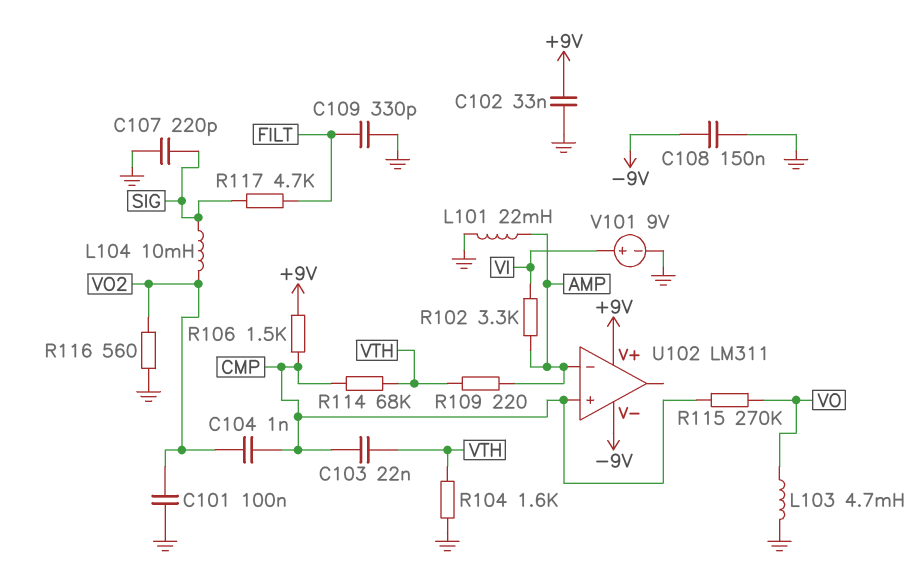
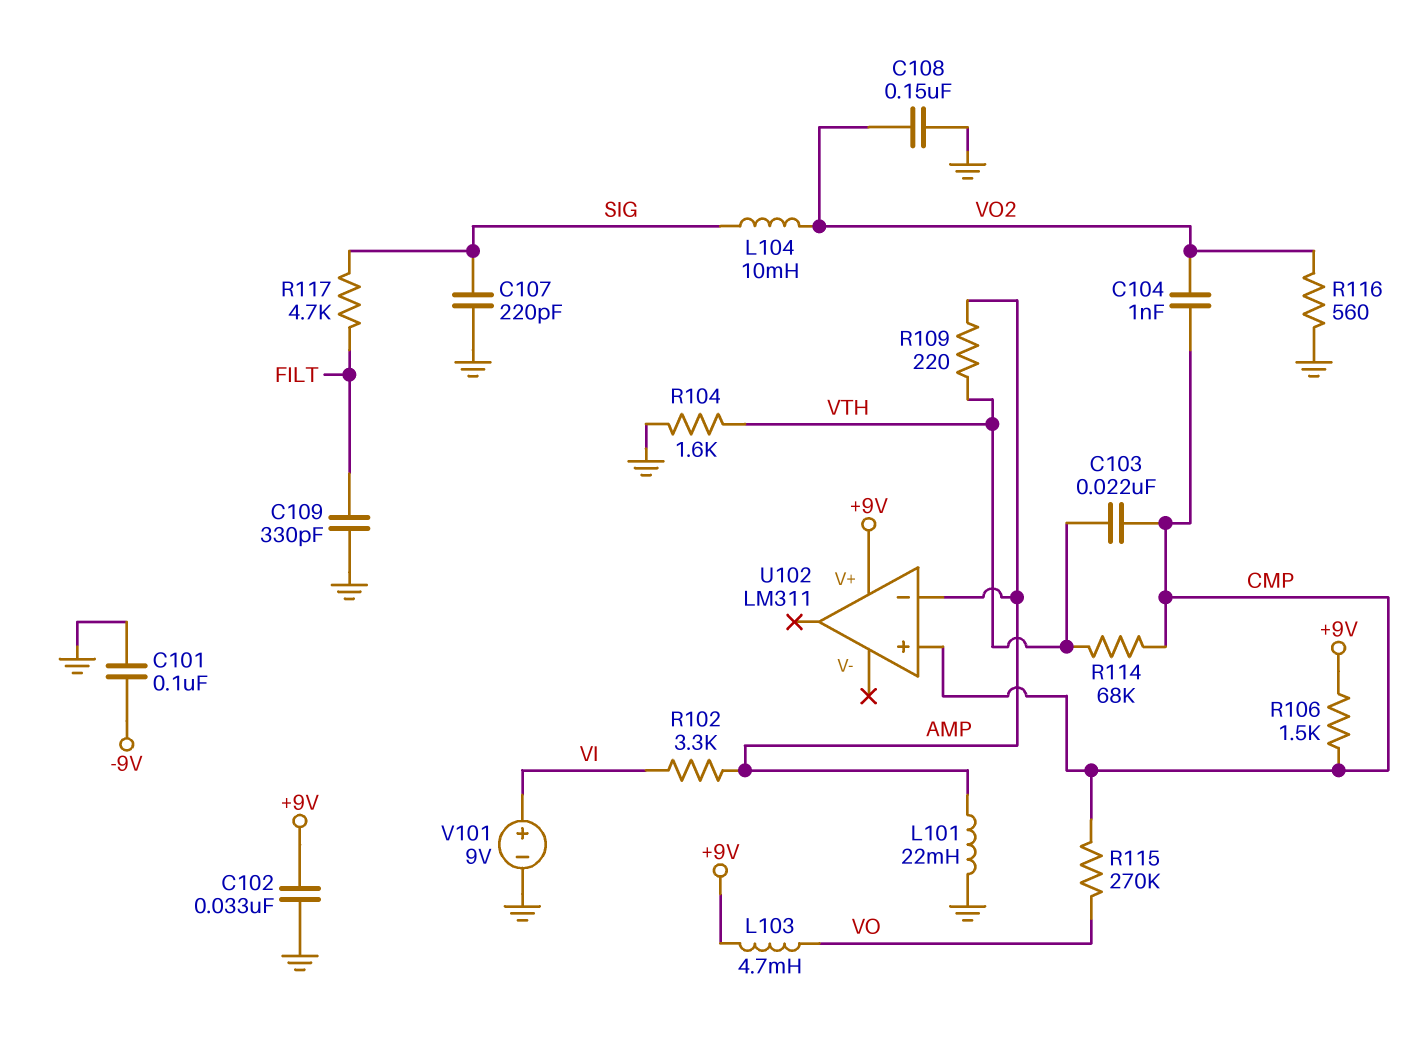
C101: 100nF (GND, VO2) -> 100nF (-9V, GND)
C108: 150nF (-9V, GND) -> 150nF (GND, VO2)
L103: 4.7mH (GND, VO) -> 4.7mH (+9V, VO)
U102 pin V-: -9V -> none

